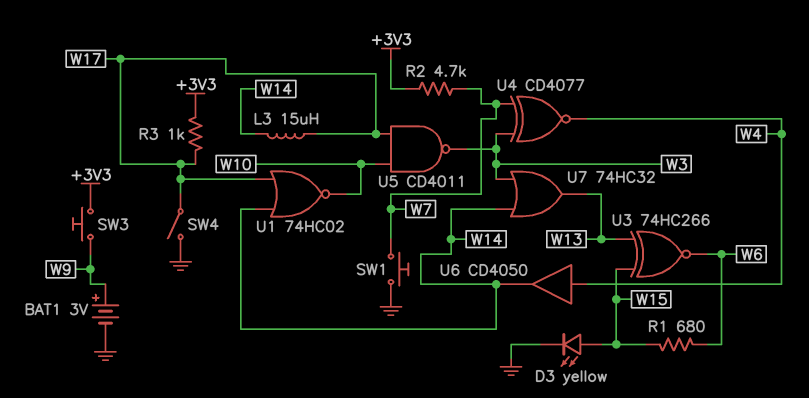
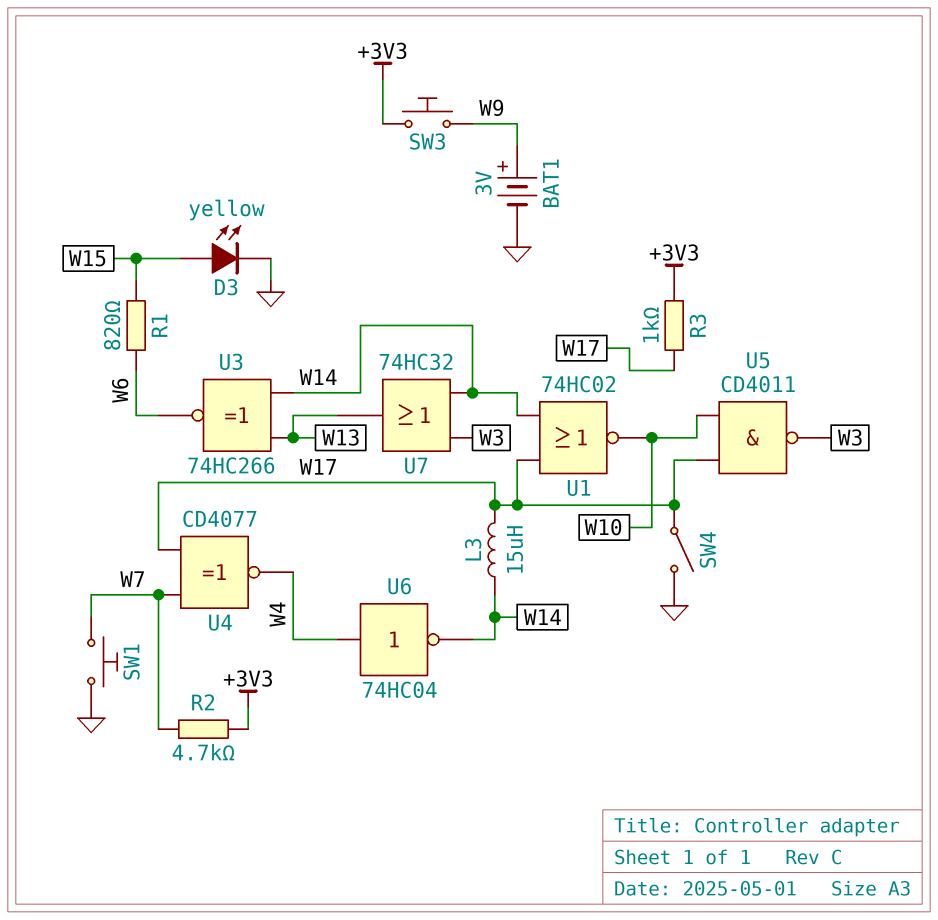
R1: 680 (W6, W15) -> 820 (W6, W15)
U3: XNOR 74HC266 (in W13, in W15, out W6) -> XNOR 74HC266 (in W13, in W14, out W6)
U4: XNOR CD4077 (in W3, in W7, out W4) -> XNOR CD4077 (in W7, in W17, out W4)
U6: buffer CD4050 (in W4, out W14) -> NOT 74HC04 (in W4, out W14)

